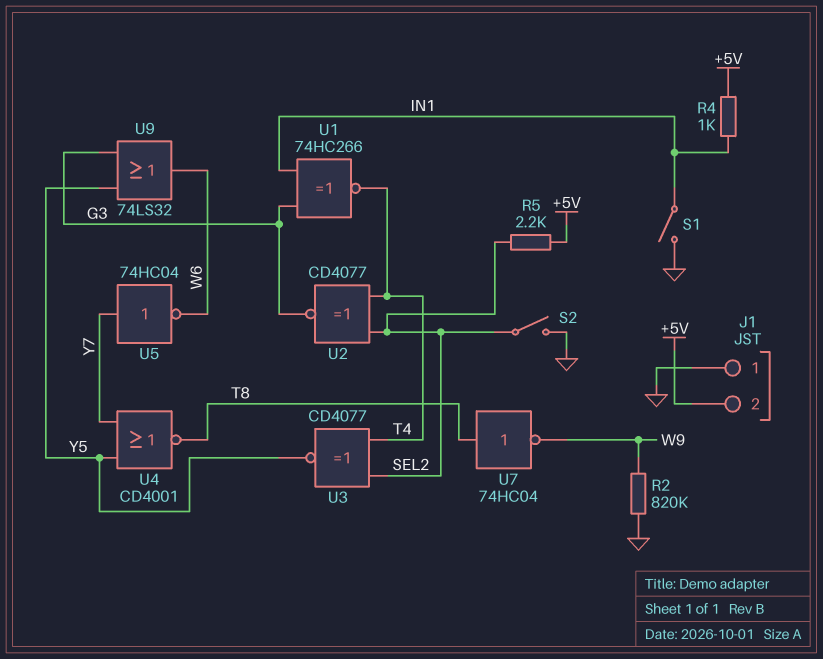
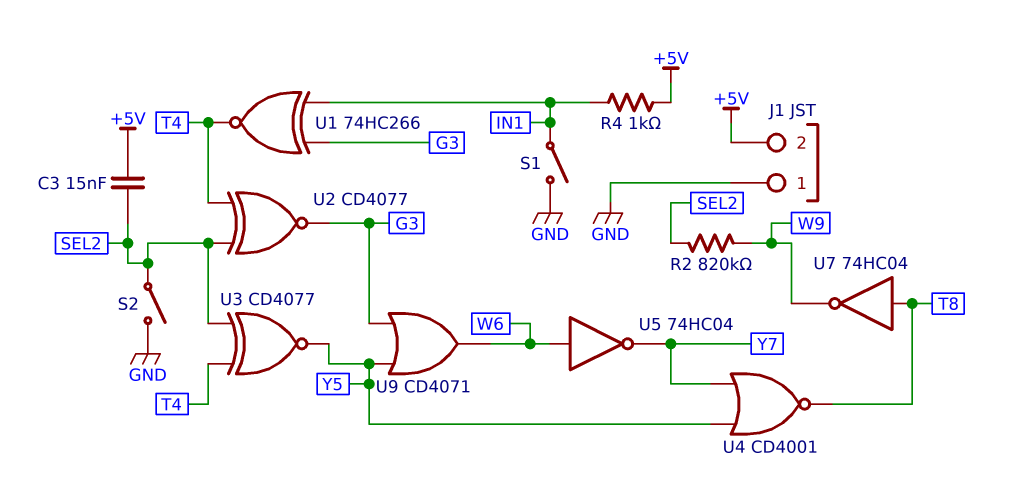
C3: none -> 15nF (+5V, SEL2)
R2: 820k (GND, W9) -> 820k (SEL2, W9)
R5: 2.2k (+5V, SEL2) -> none
U5: NOT 74HC04 (in Y7, out W6) -> NOT 74HC04 (in W6, out Y7)
U9: OR 74LS32 (in G3, in Y5, out W6) -> OR CD4071 (in G3, in Y5, out W6)

